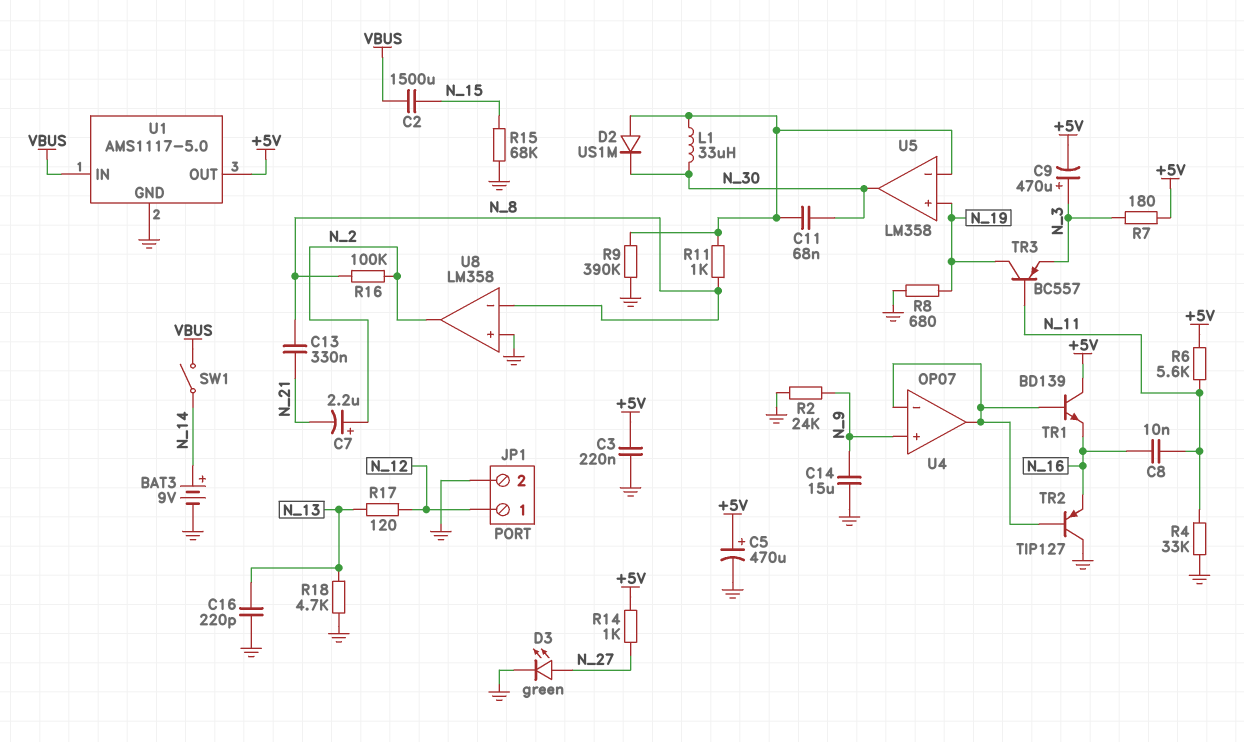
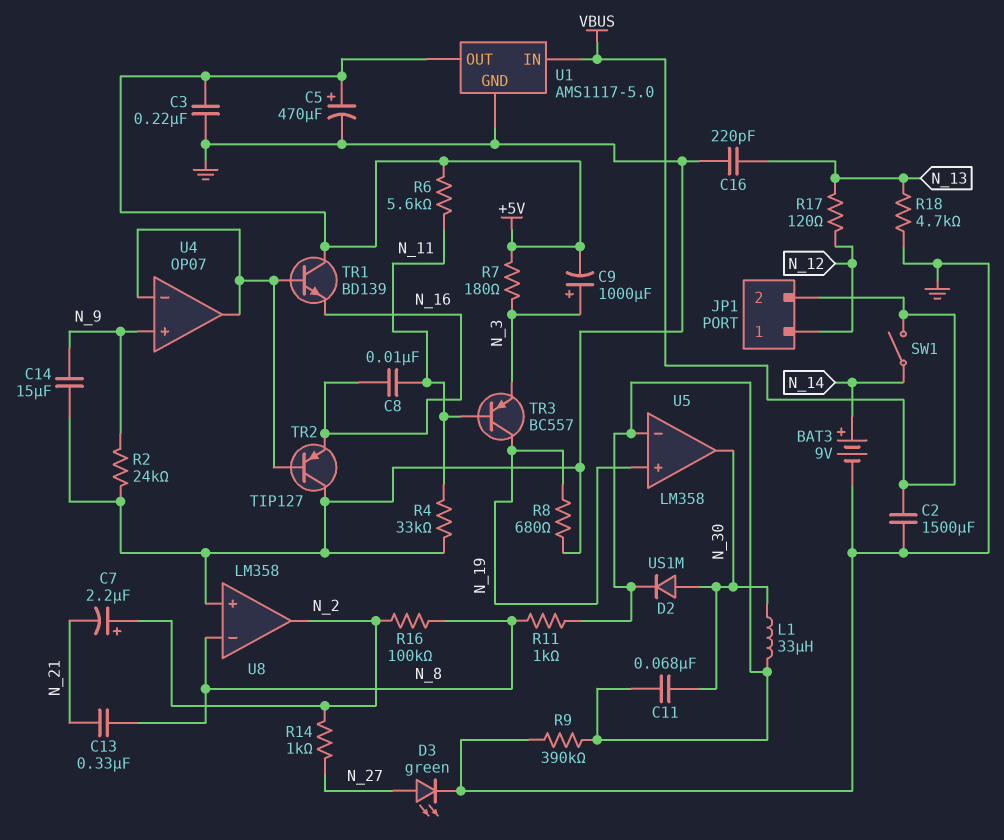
C2: 1500uF (N_15, VBUS) -> 1500uF (GND, VBUS)
C9: 470uF (plus N_3, minus +5V) -> 1000uF (plus N_3, minus +5V)
D2: diode US1M (A U5/in-, K N_30) -> diode US1M (A N_30, K U5/in-)
JP1 pin 2: GND -> VBUS
R14: 1k (+5V, N_27) -> 1k (N_2, N_27)
R15: 68k (GND, N_15) -> none

